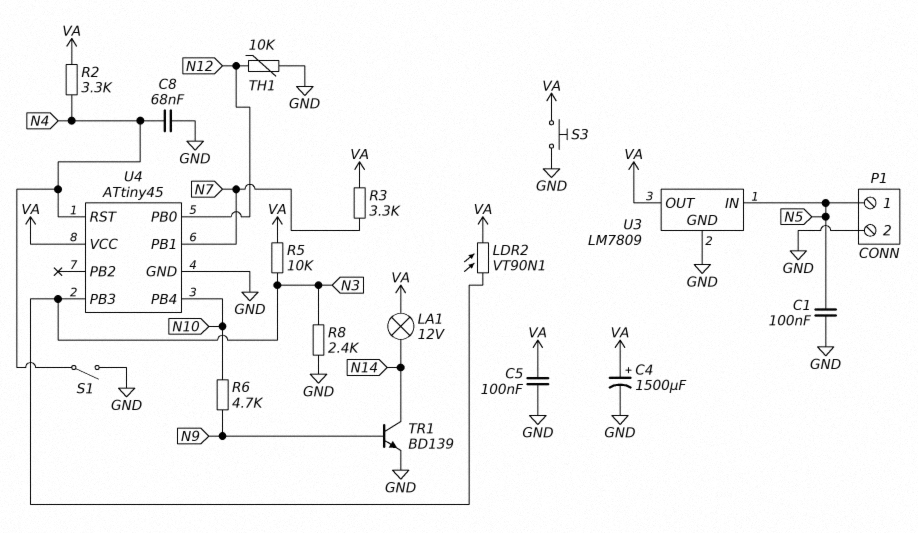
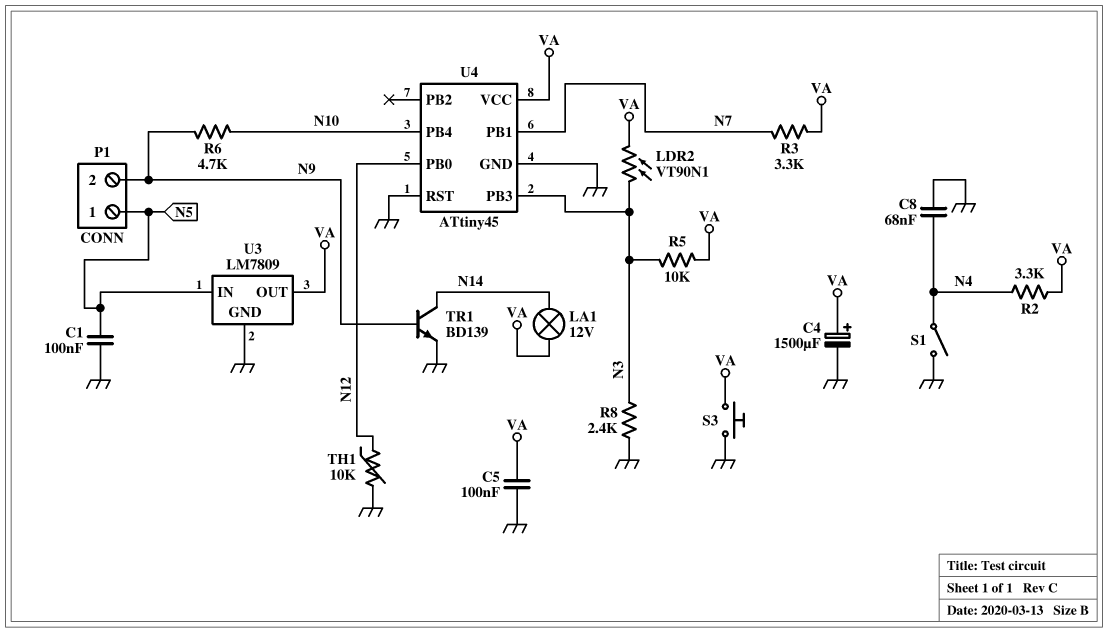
P1 pin 2: GND -> N9
U4 pin RST: N4 -> GND

